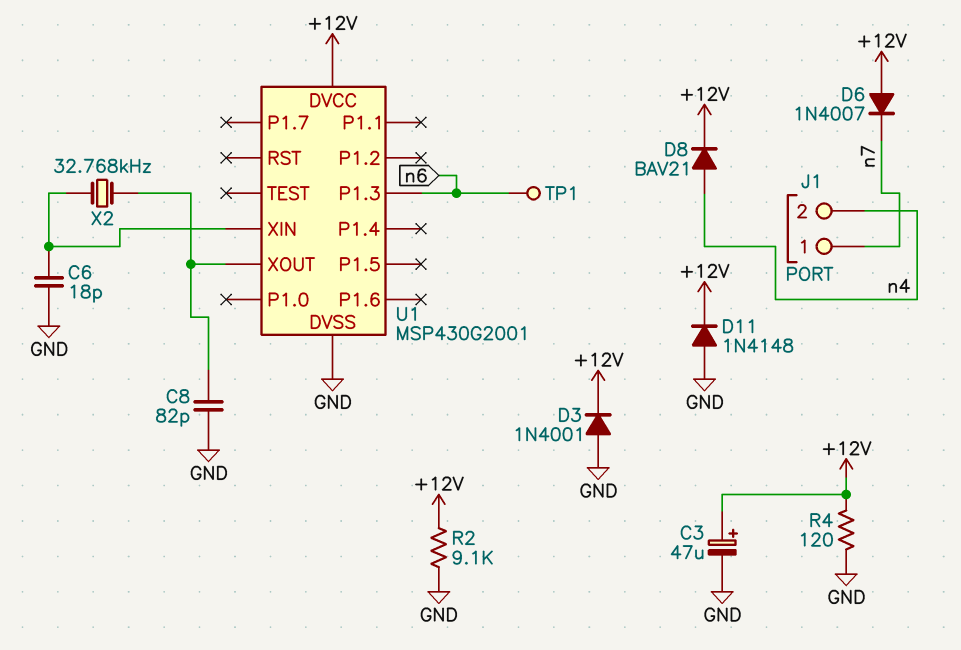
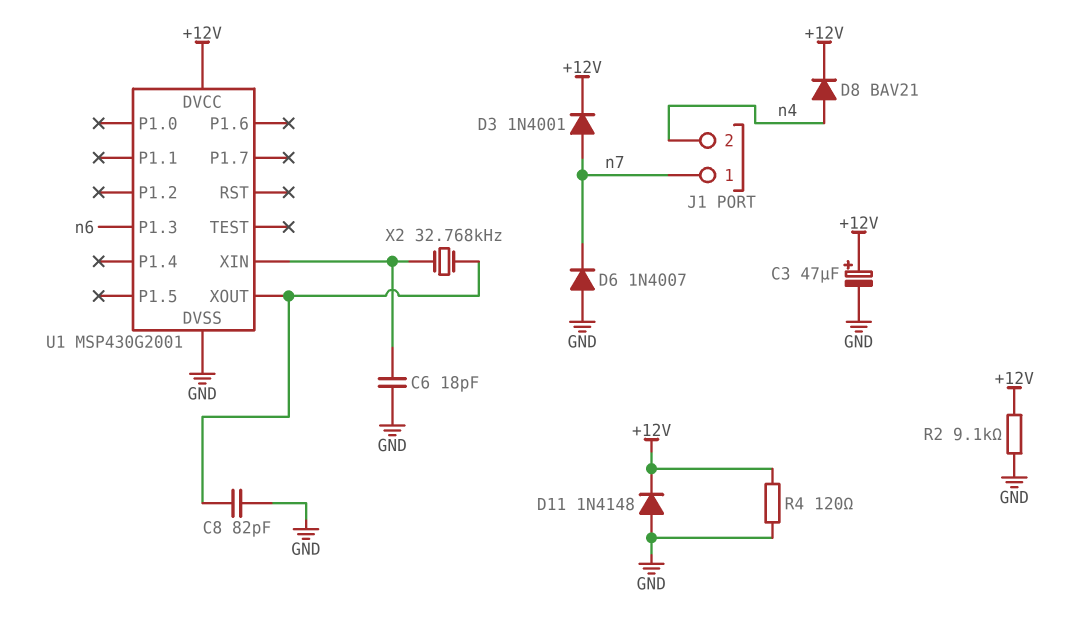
D3: diode 1N4001 (A GND, K +12V) -> diode 1N4001 (A n7, K +12V)
D6: diode 1N4007 (A +12V, K n7) -> diode 1N4007 (A GND, K n7)
TP1: test point (n6) -> none

